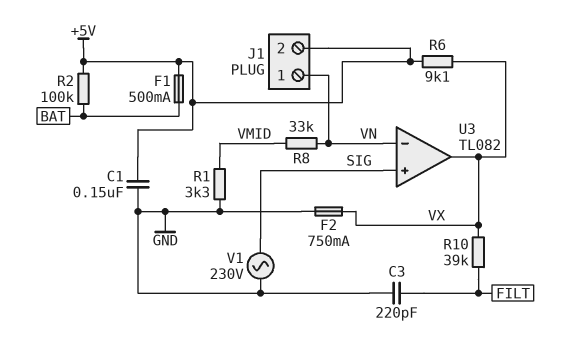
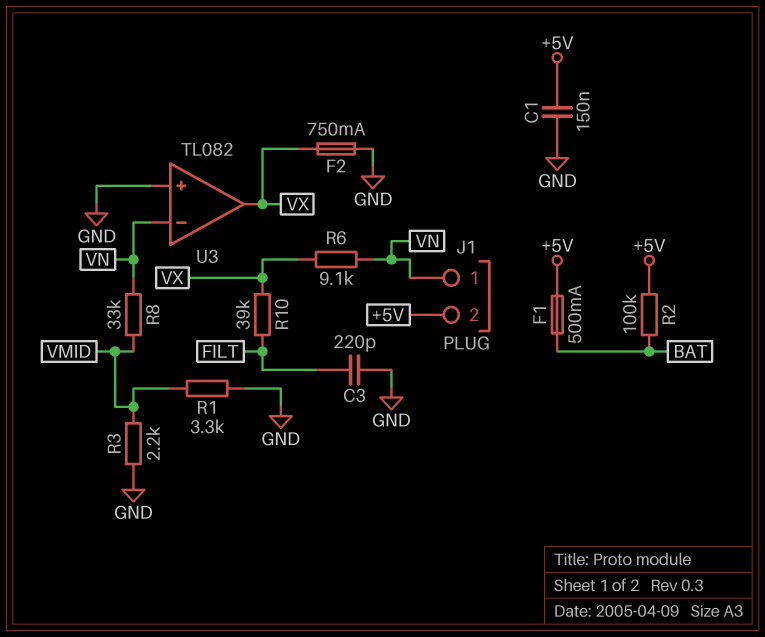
R3: none -> 2.2k (GND, VMID)
R6: 9.1k (+5V, VX) -> 9.1k (VN, VX)
U3 pin in+: SIG -> GND
V1: AC 230V (GND, SIG) -> none

